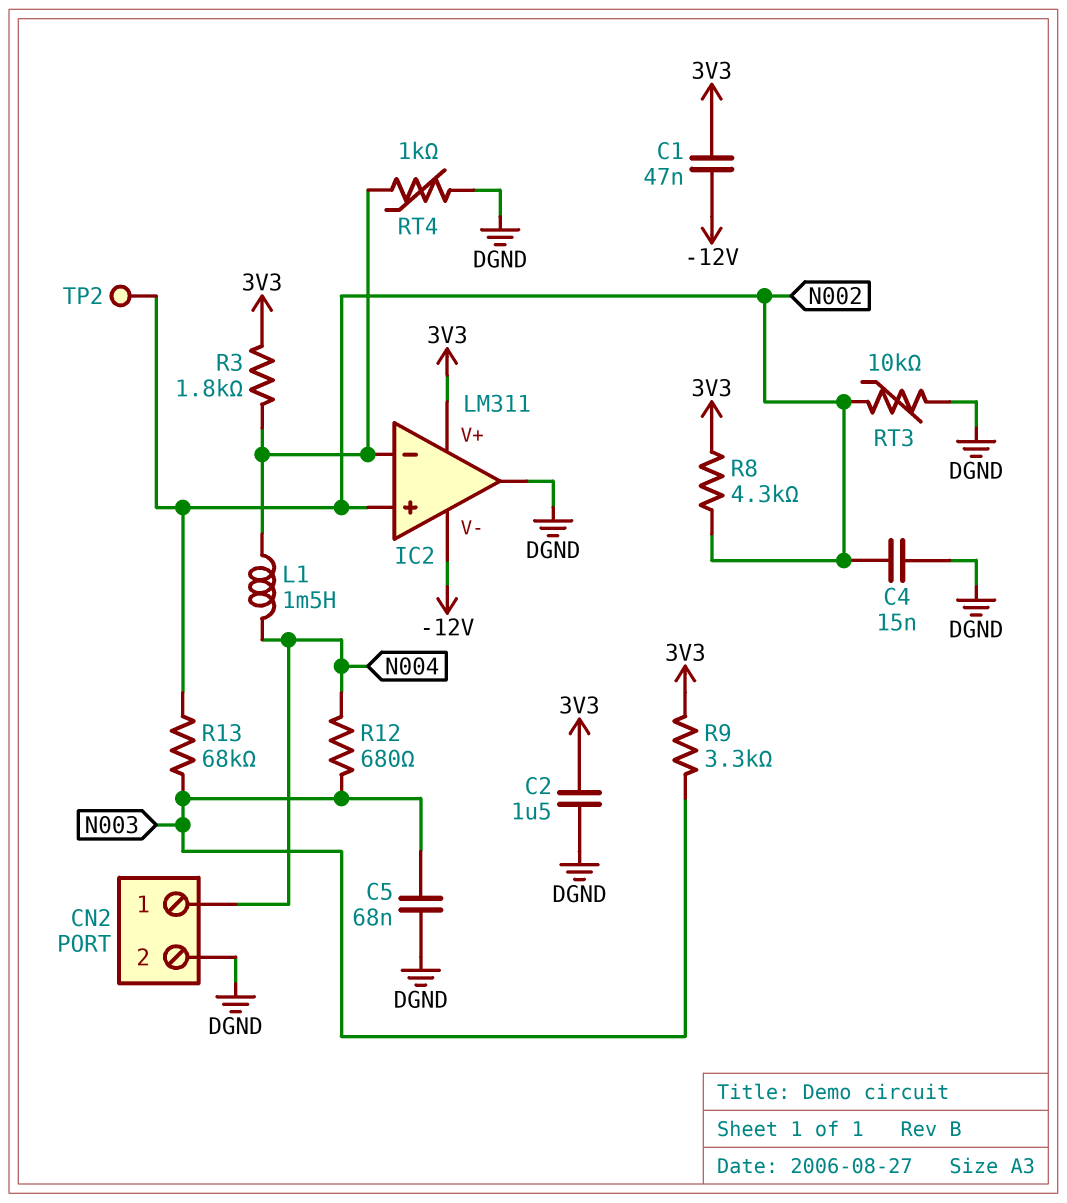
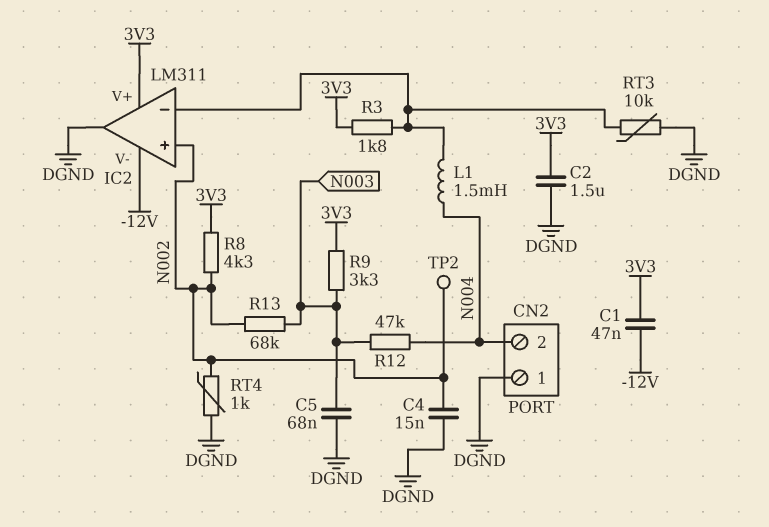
CN2 pin 1: N004 -> DGND
CN2 pin 2: DGND -> N004
R12: 680 (N003, N004) -> 47k (N003, N004)
RT3: 10k (DGND, N002) -> 10k (DGND, IC2/in-)
RT4: 1k (DGND, IC2/in-) -> 1k (DGND, N002)

